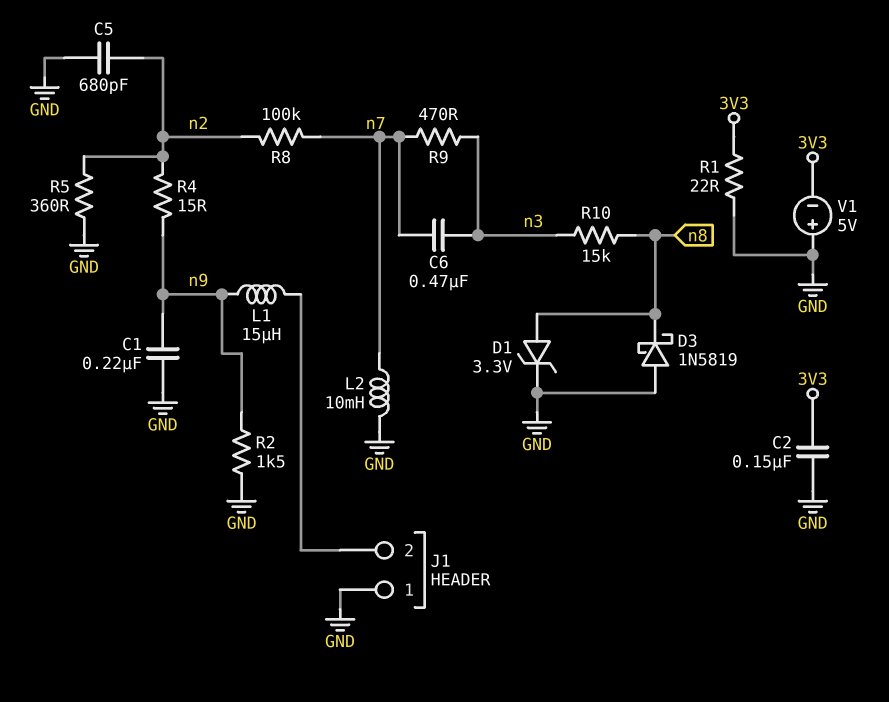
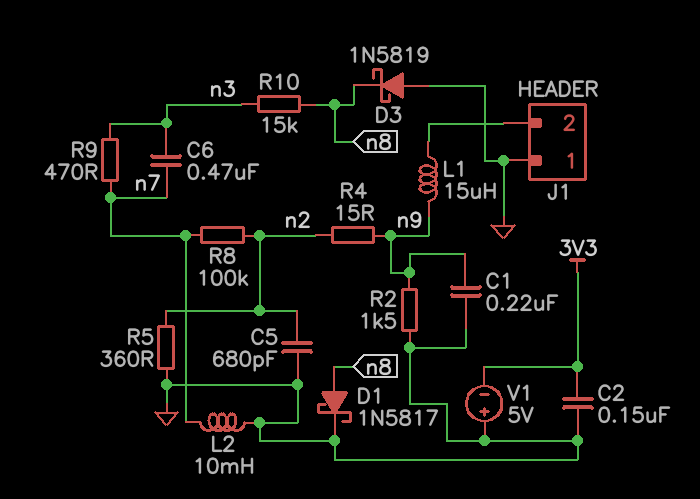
D1: zener 3.3V (A n8, K GND) -> schottky 1N5817 (A n8, K GND)
R1: 22 (3V3, GND) -> none

